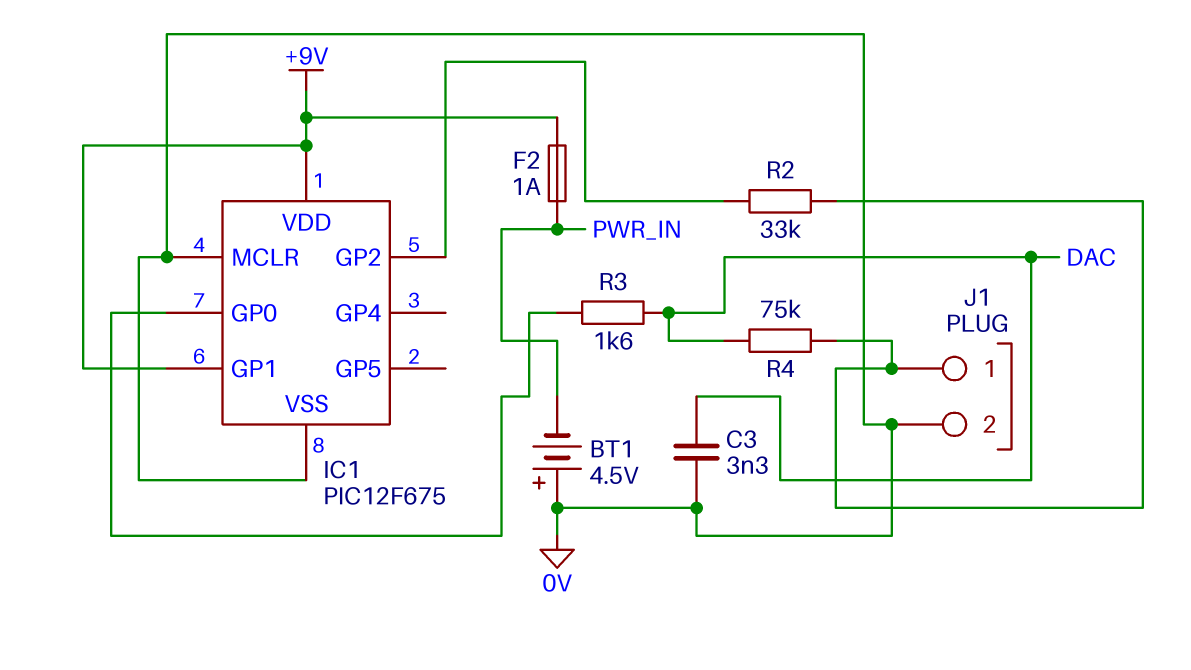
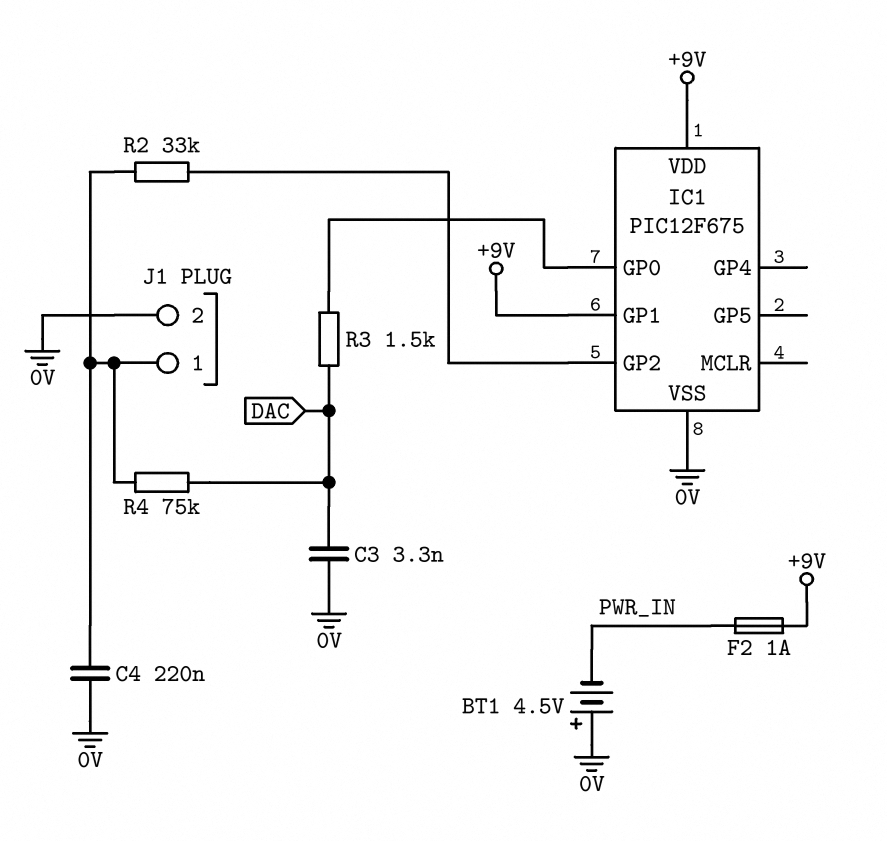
C4: none -> 220nF (0V, J1/1)
IC1 pin MCLR: 0V -> none
R3: 1.6k (DAC, IC1/GP0) -> 1.5k (DAC, IC1/GP0)

